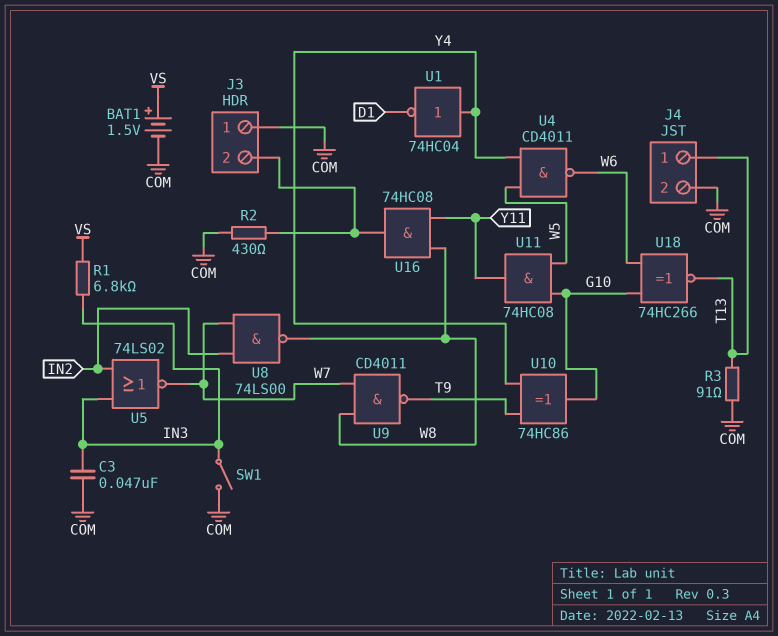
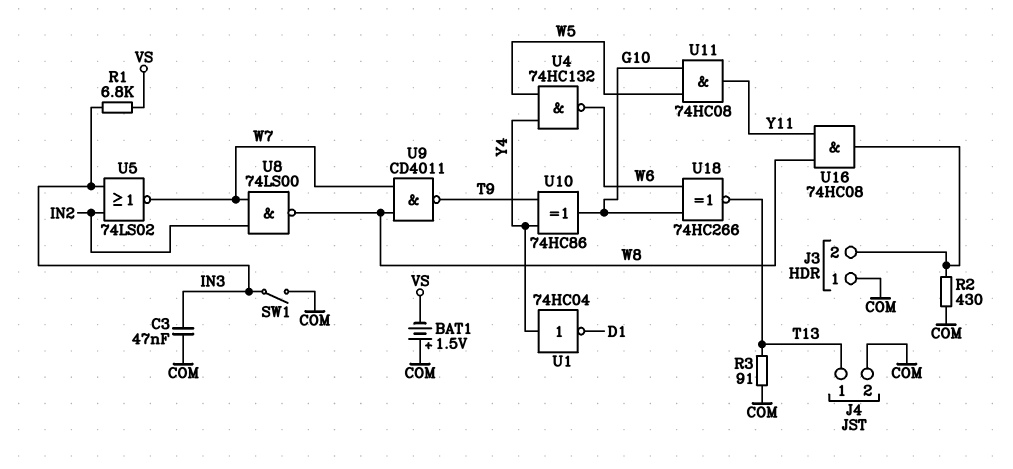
BAT1: 1.5V (plus VS, minus COM) -> 1.5V (plus COM, minus VS)
U4: NAND CD4011 (in W5, in Y4, out W6) -> NAND 74HC132 (in W5, in Y4, out W6)

